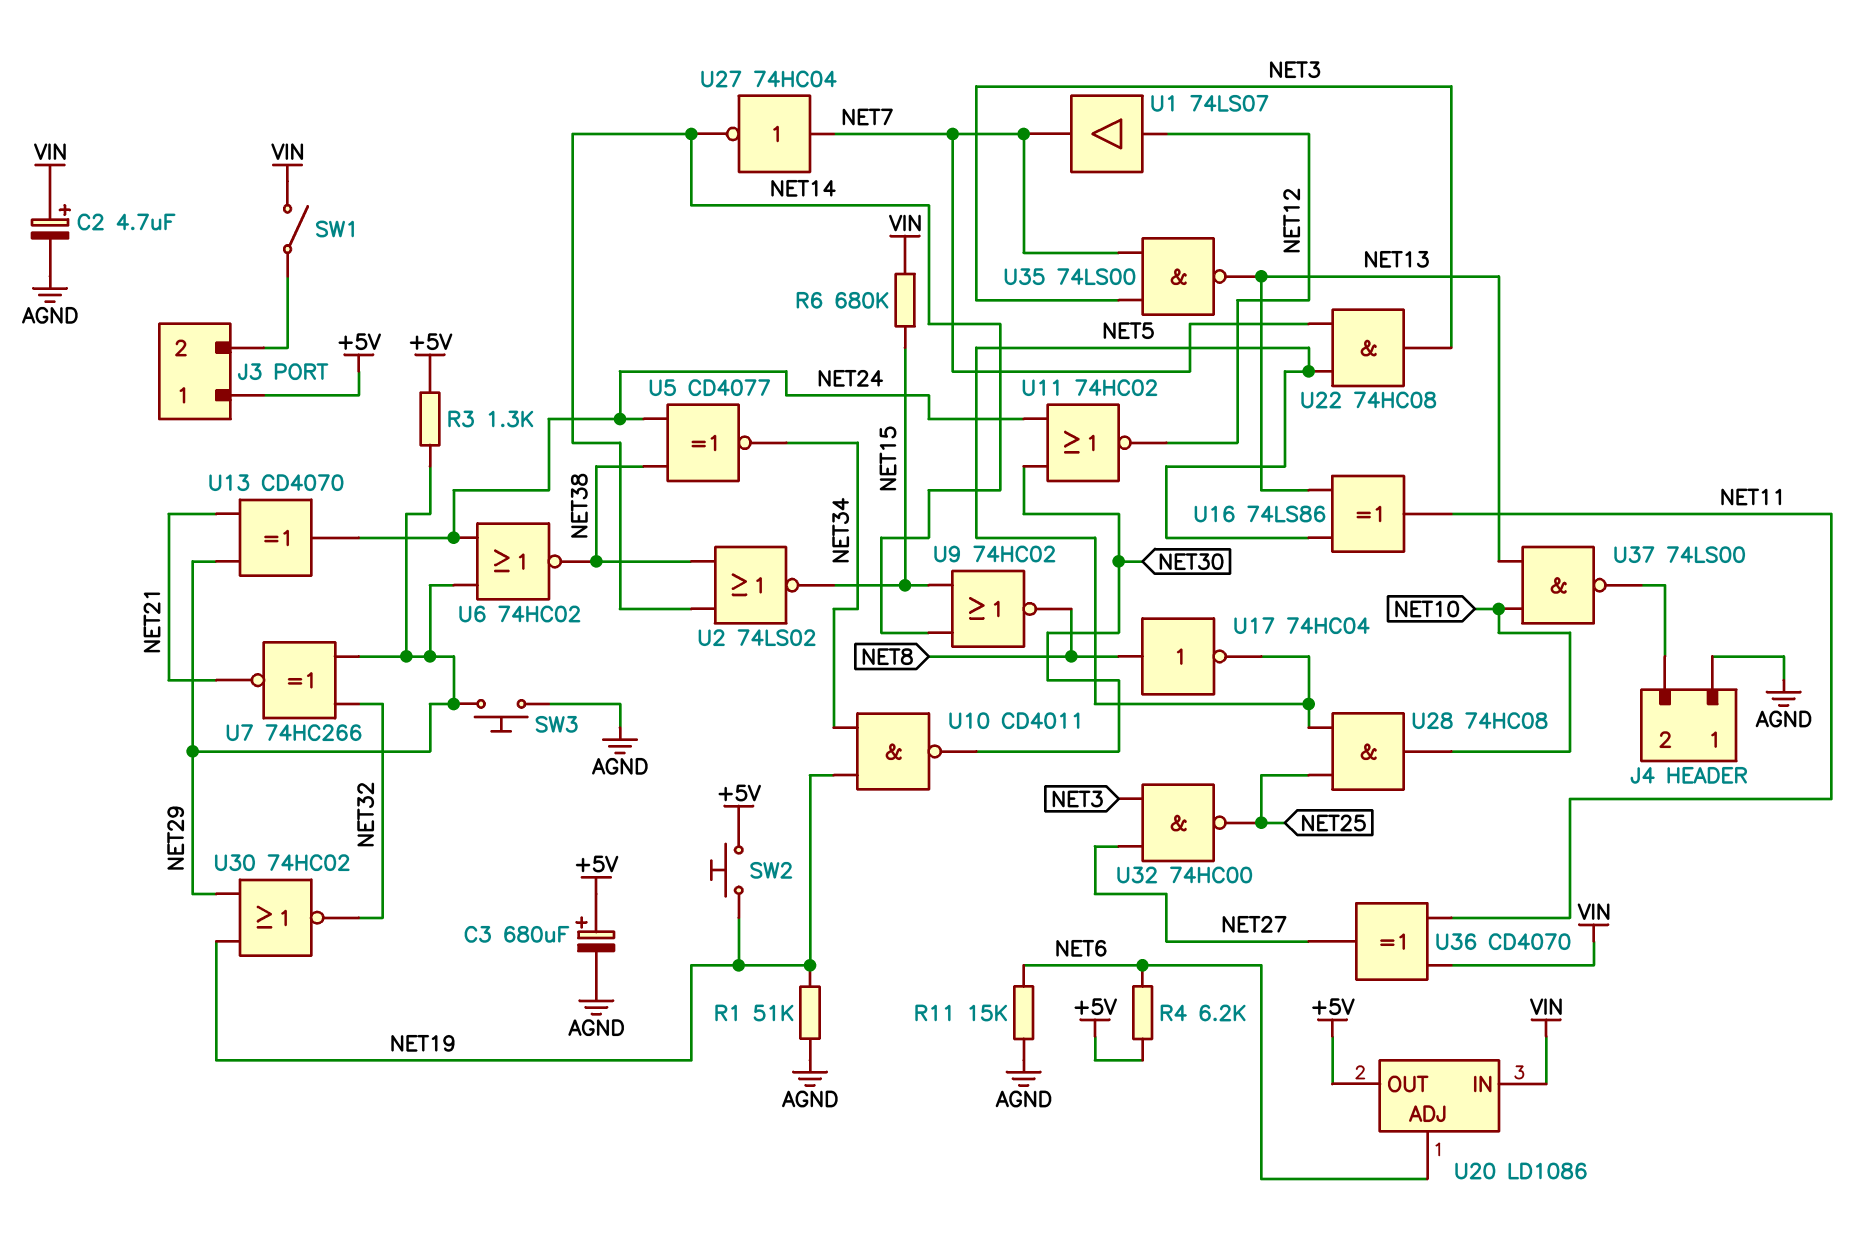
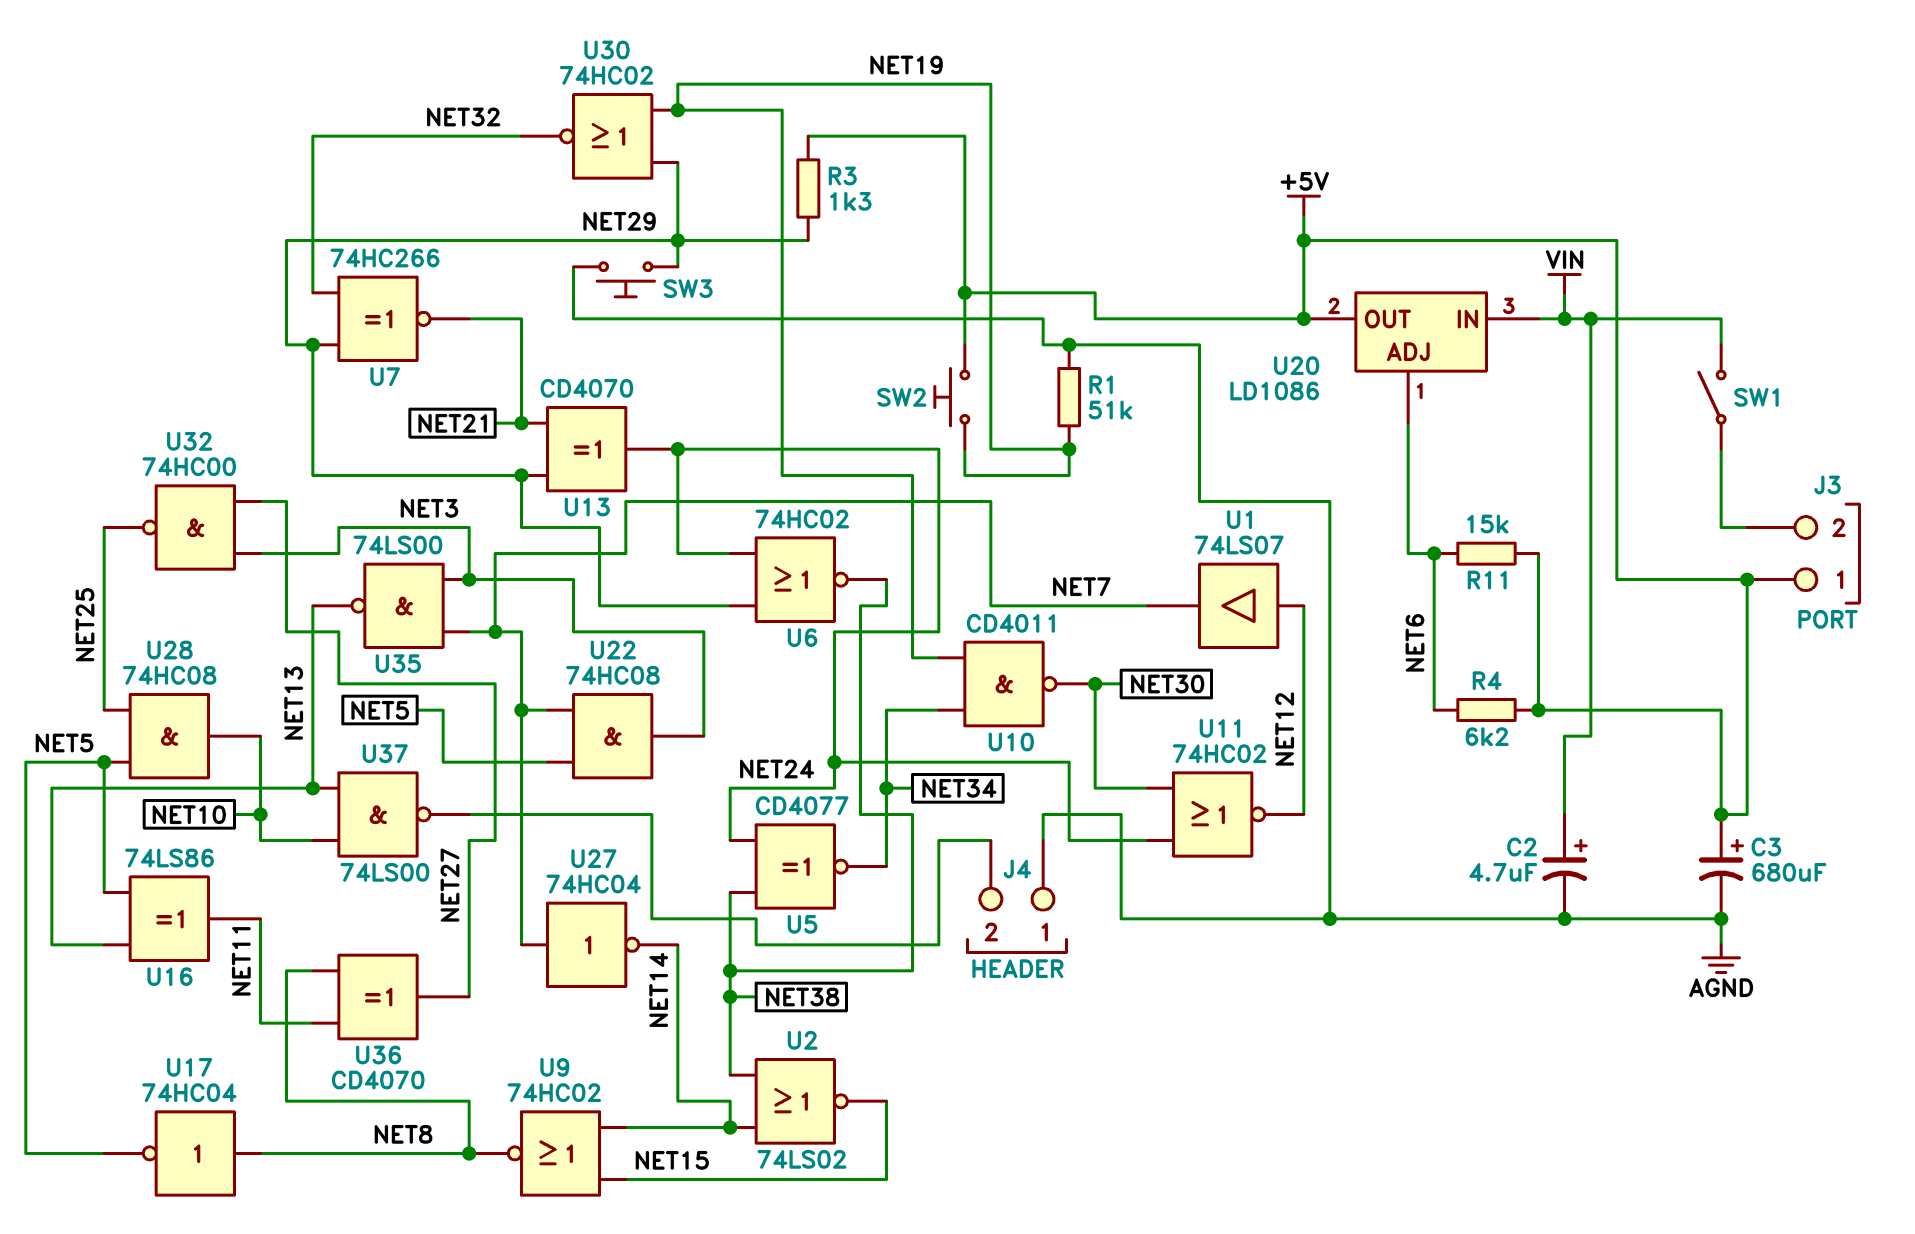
R6: 680k (NET15, VIN) -> none
R11: 15k (AGND, NET6) -> 15k (+5V, NET6)
U36: XOR CD4070 (in NET11, in VIN, out NET27) -> XOR CD4070 (in NET8, in NET11, out NET27)

